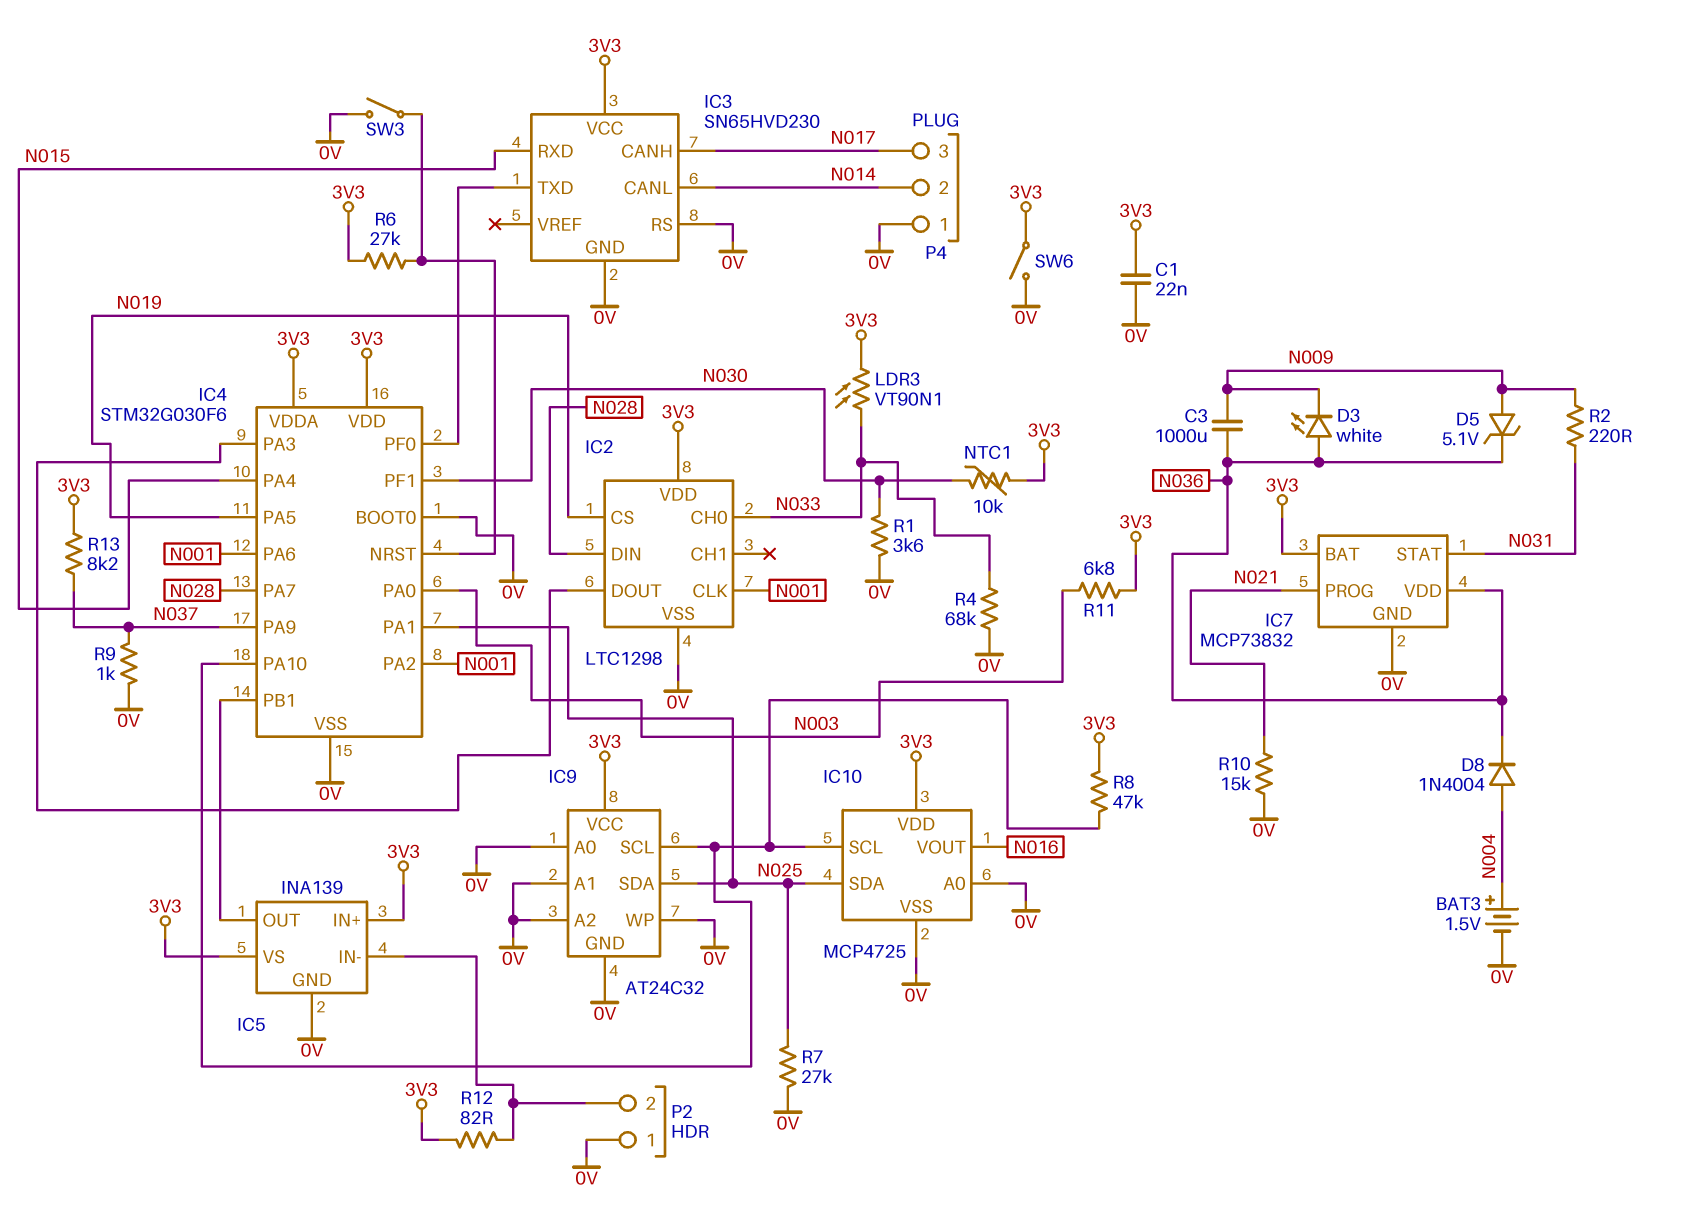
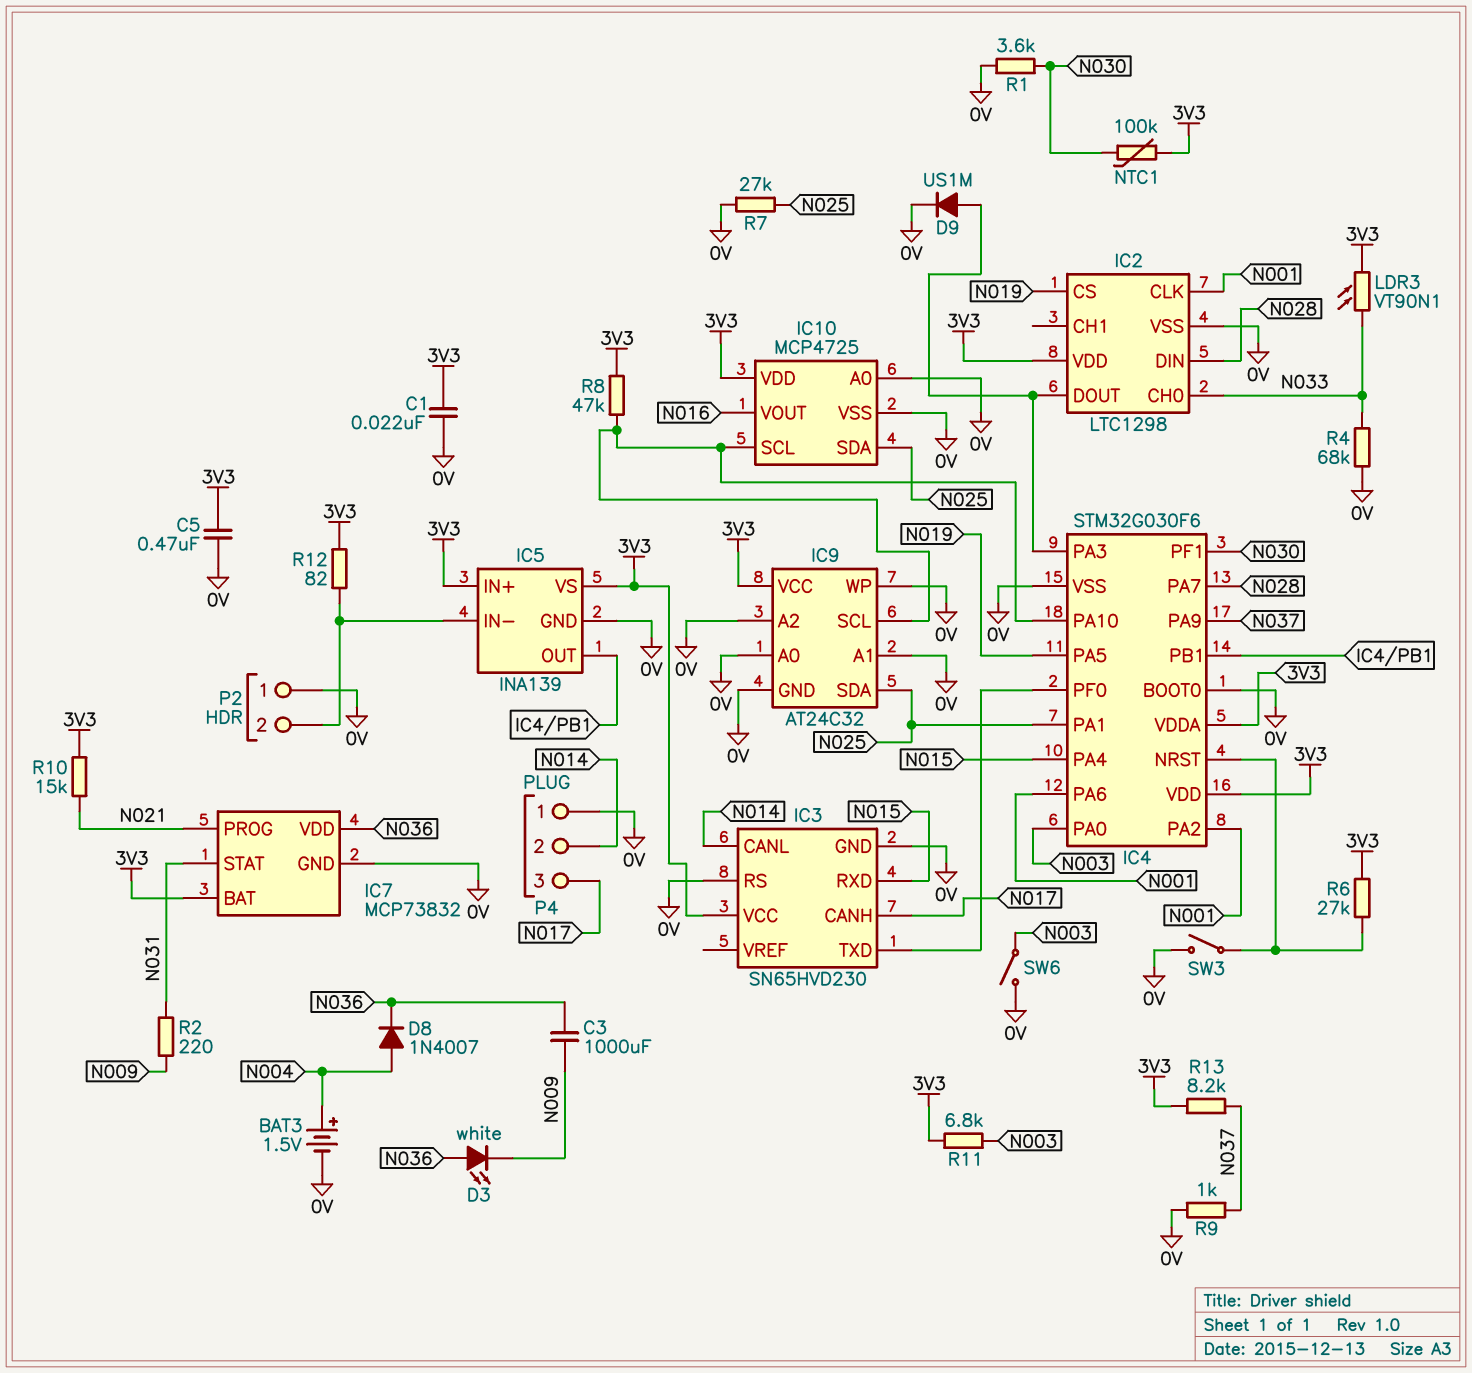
C5: none -> 470nF (0V, 3V3)
D5: zener 5.1V (A N009, K N036) -> none
D8: diode 1N4004 (A N004, K N036) -> diode 1N4007 (A N004, K N036)
D9: none -> diode US1M (A IC2/DOUT, K 0V)
NTC1: 10k (3V3, N030) -> 100k (3V3, N030)
R10: 15k (0V, N021) -> 15k (3V3, N021)
SW6: switch (0V, 3V3) -> switch (0V, N003)

